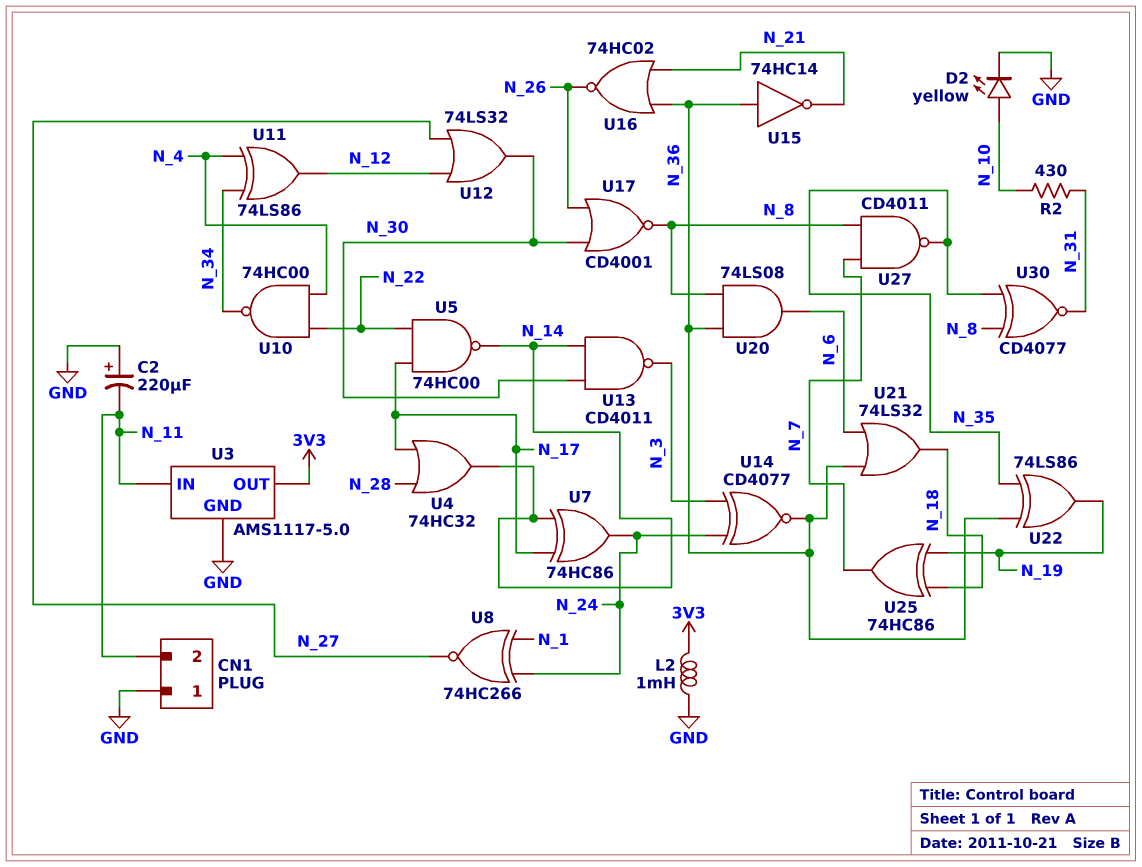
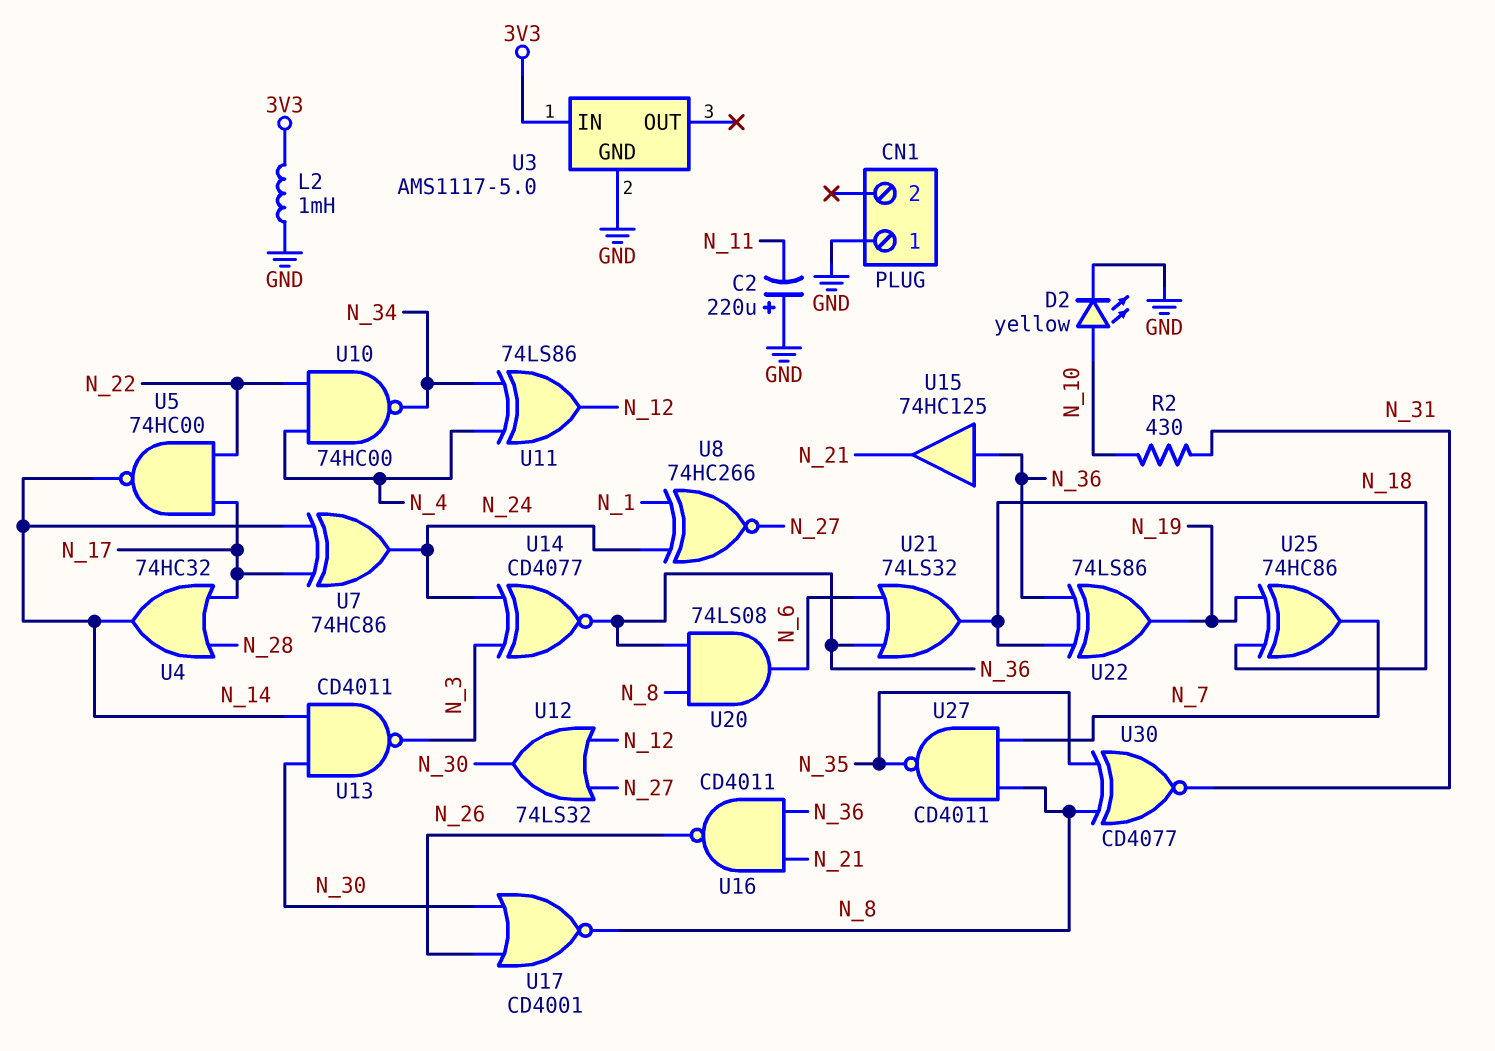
CN1 pin 2: N_11 -> none
U3 pin IN: N_11 -> 3V3
U3 pin OUT: 3V3 -> none
U15: NOT 74HC14 (in N_36, out N_21) -> buffer 74HC125 (in N_36, out N_21)
U16: NOR 74HC02 (in N_21, in N_36, out N_26) -> NAND CD4011 (in N_21, in N_36, out N_26)
U22: XOR 74LS86 (in N_35, in N_36, out N_19) -> XOR 74LS86 (in N_18, in N_36, out N_19)

